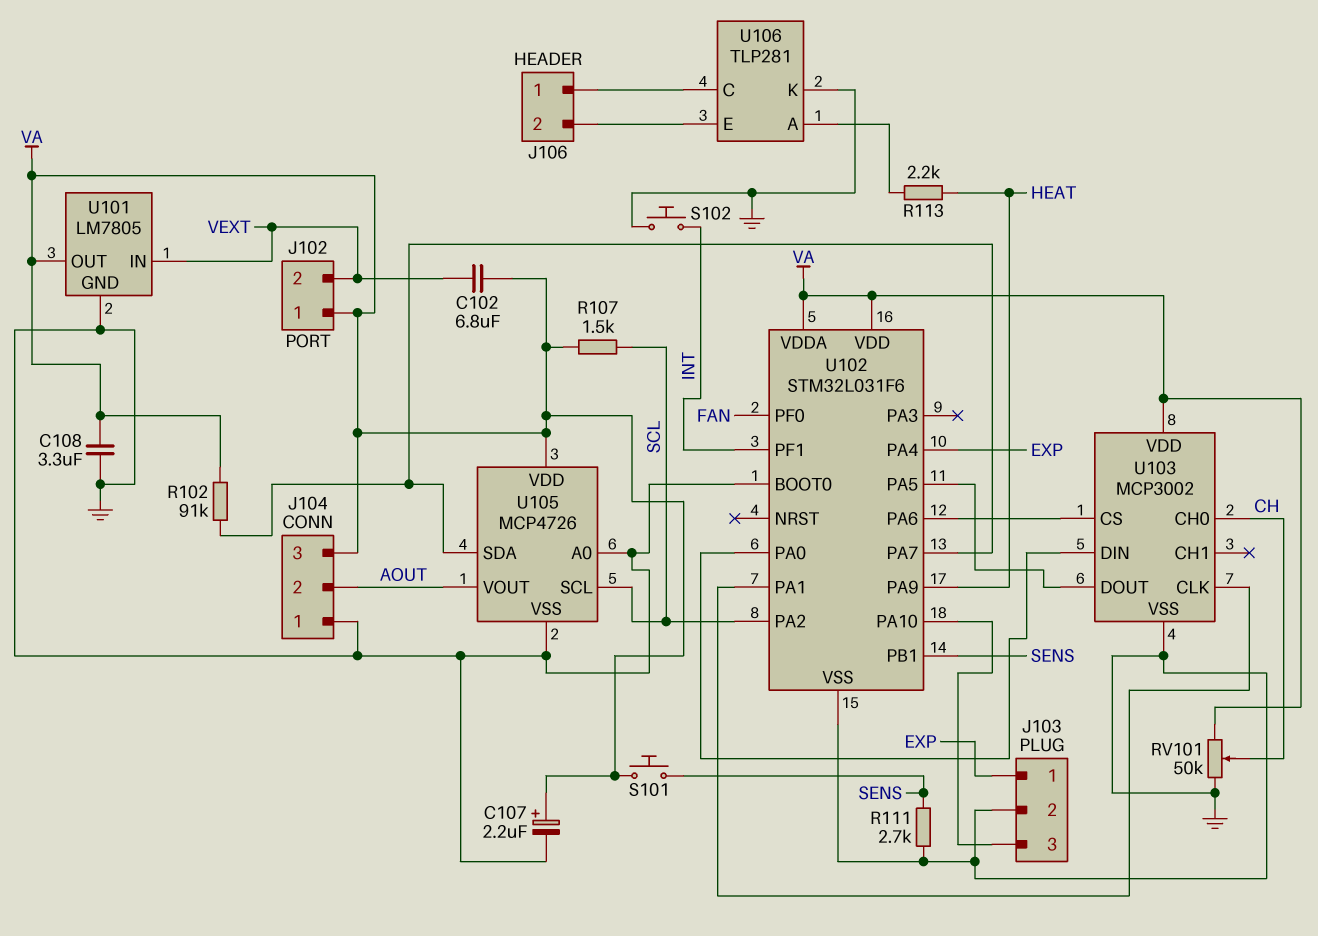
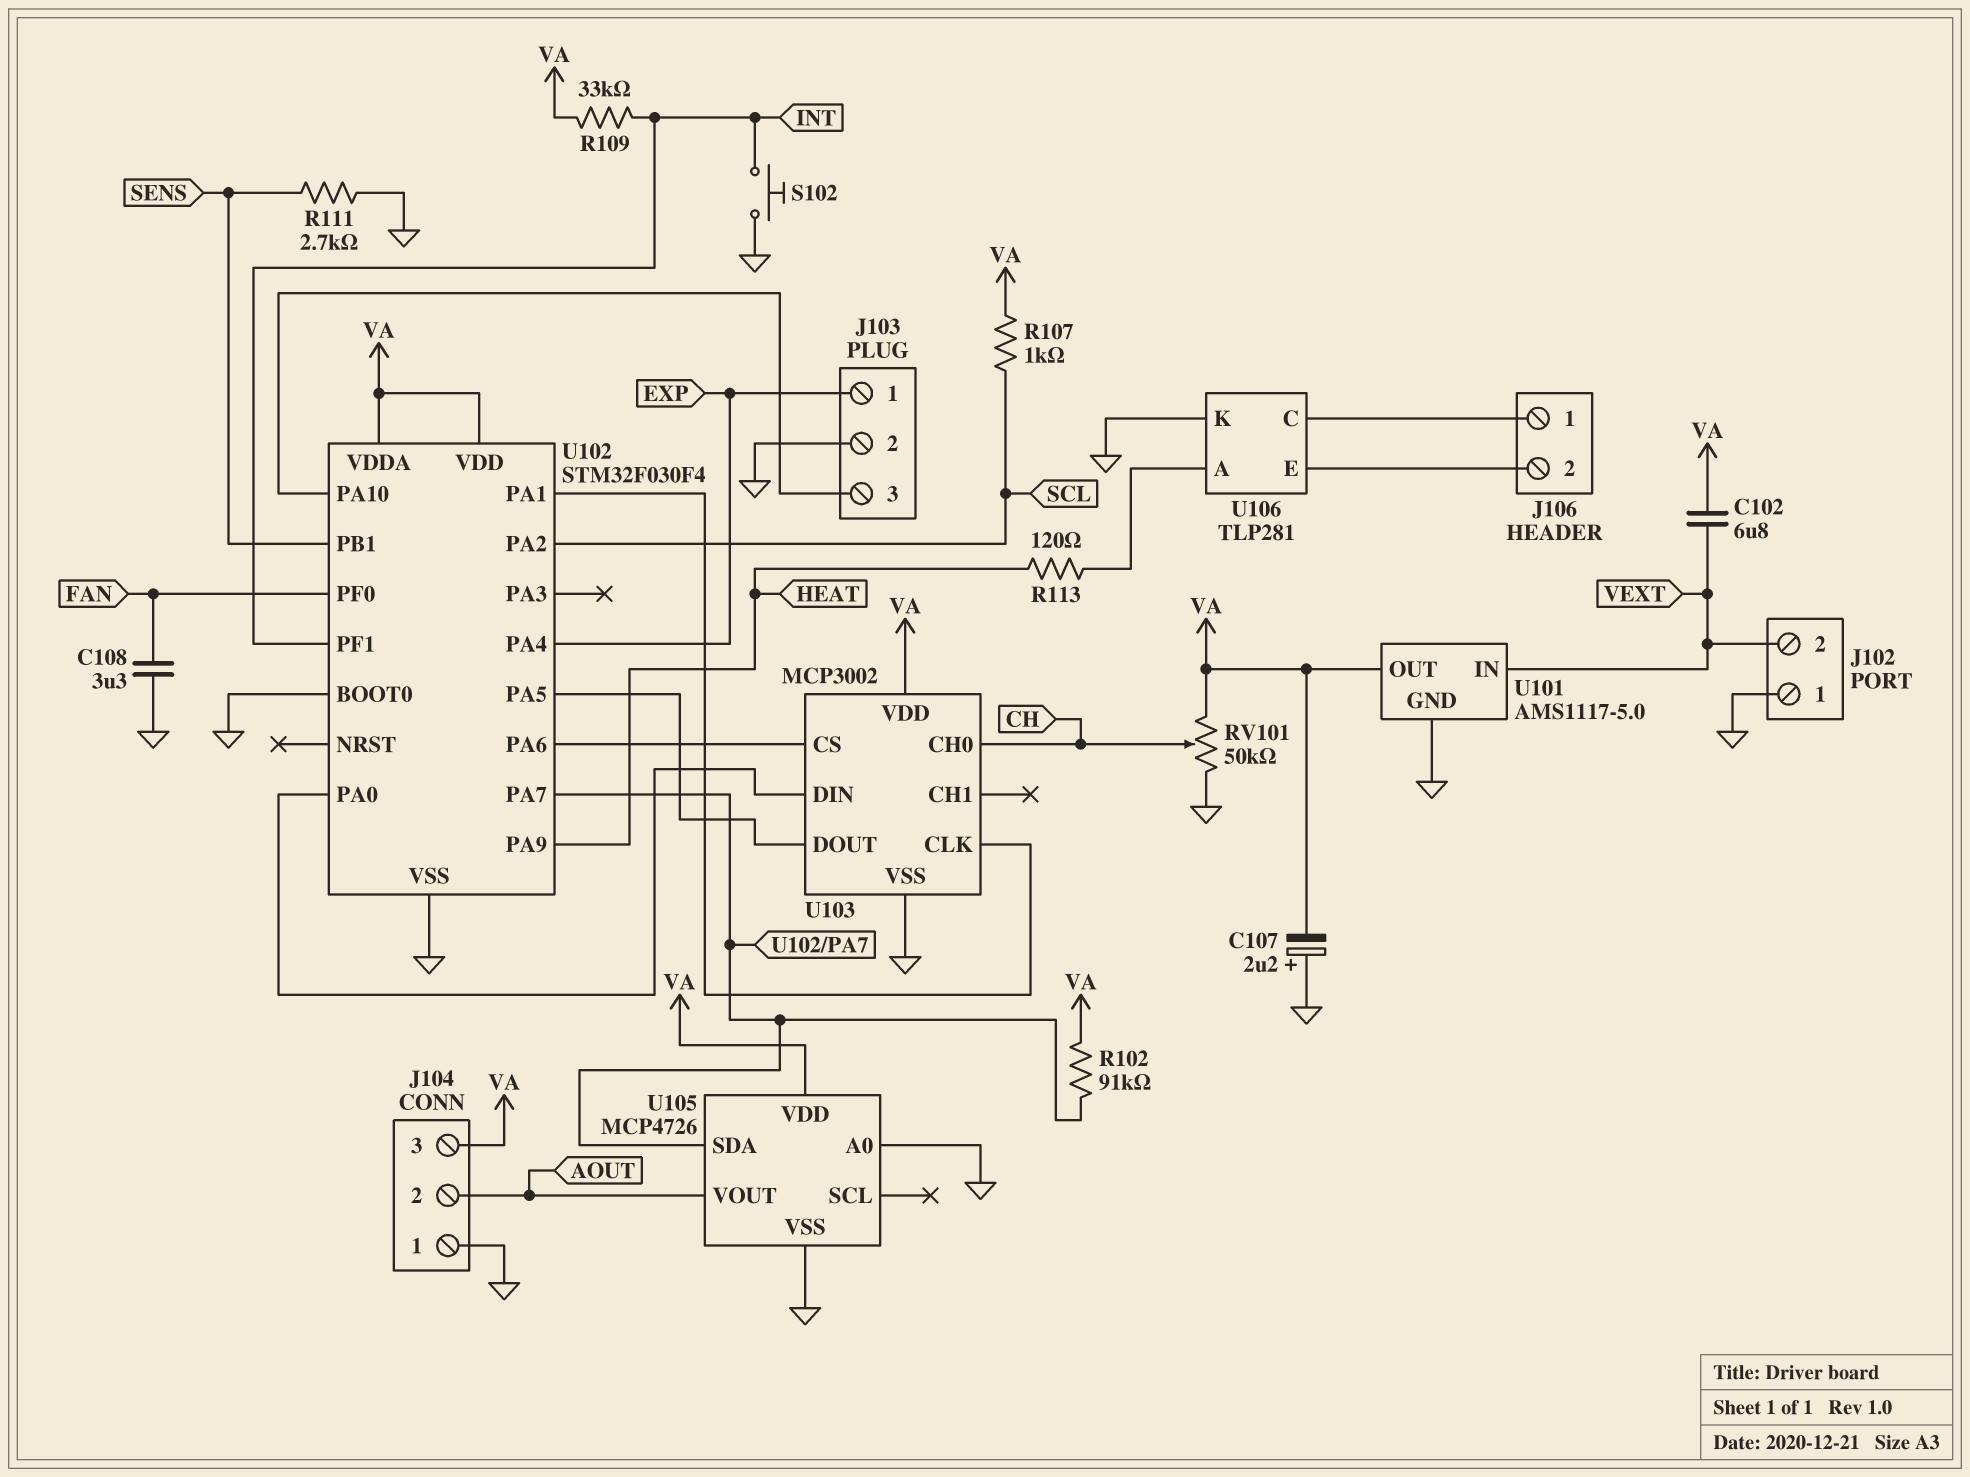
C107: 2.2uF (plus VA, minus GND) -> 2.2uF (plus GND, minus VA)
C108: 3.3uF (GND, VA) -> 3.3uF (FAN, GND)
J102 pin 1: VA -> GND
R107: 1.5k (SCL, VA) -> 1k (SCL, VA)
R109: none -> 33k (INT, VA)
R113: 2.2k (HEAT, U106/A) -> 120 (HEAT, U106/A)
S101: button (SENS, VA) -> none
U101: LM7805 -> AMS1117-5.0
U102: STM32L031F6 -> STM32F030F4
U105 pin SCL: SCL -> none

